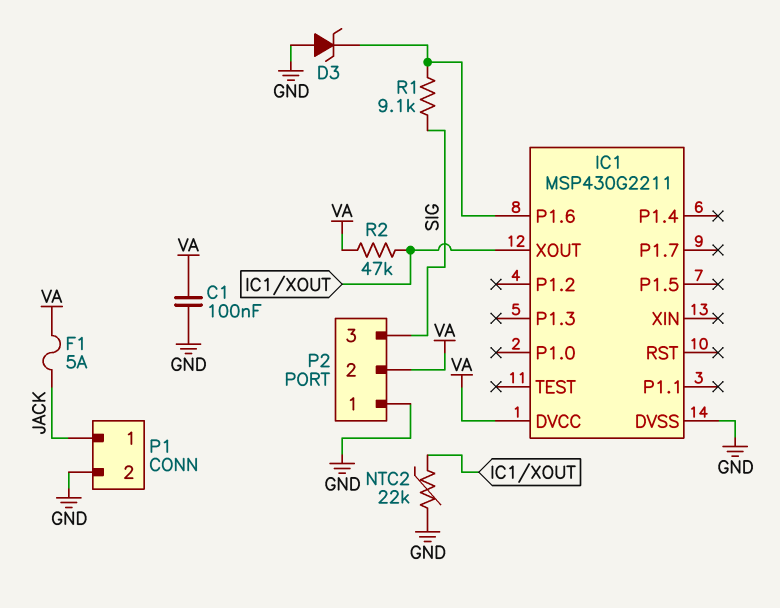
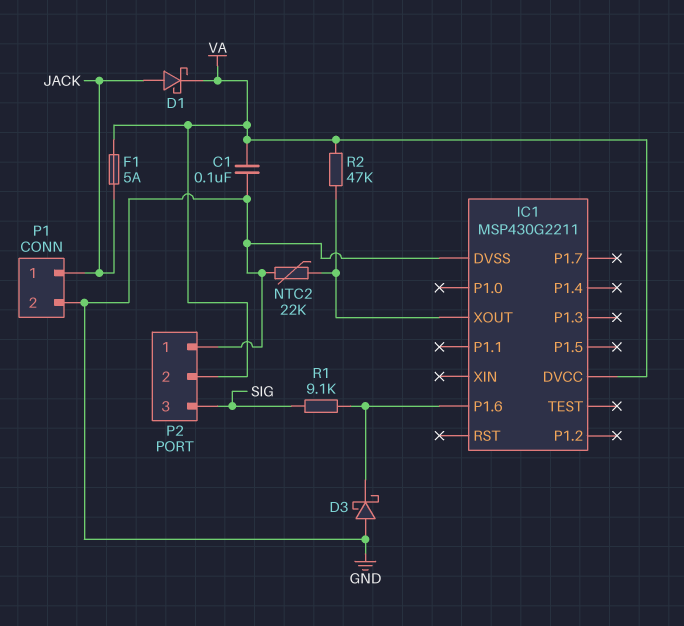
D1: none -> schottky (A JACK, K VA)
D3: zener (A GND, K IC1/P1.6) -> schottky (A GND, K IC1/P1.6)

